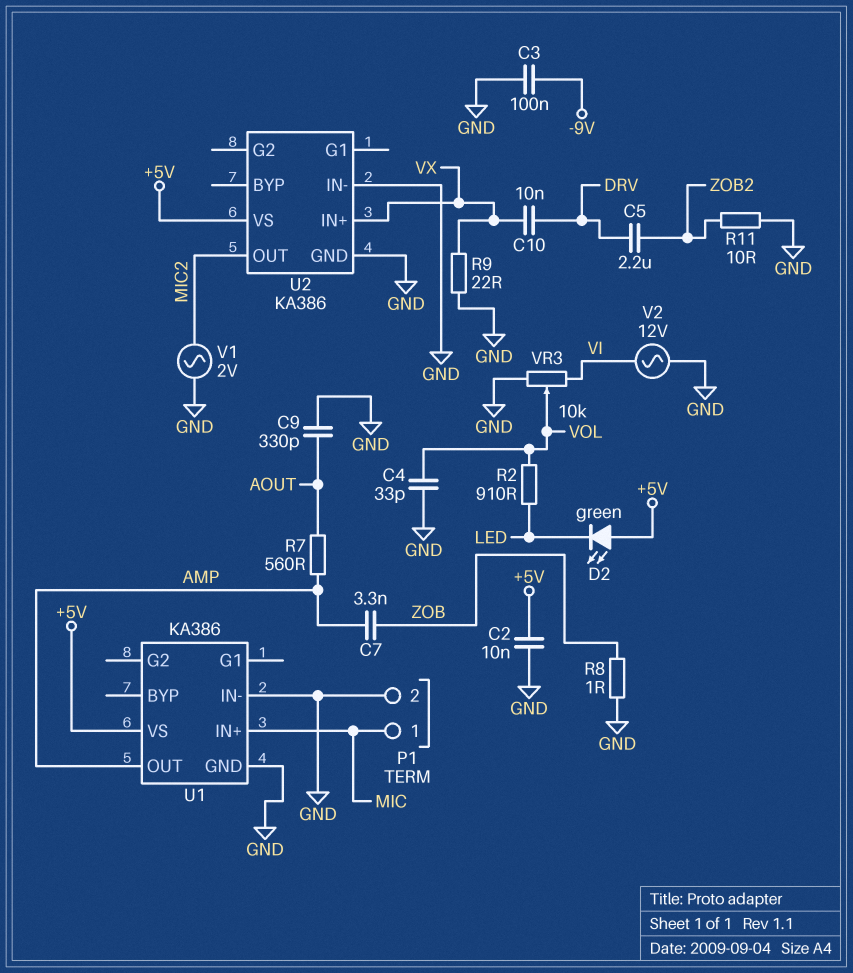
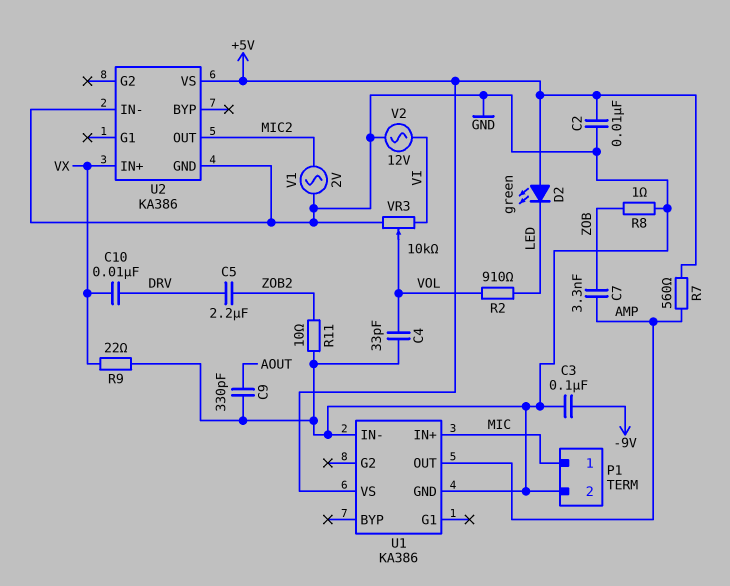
R7: 560 (AMP, AOUT) -> 560 (+5V, AMP)

